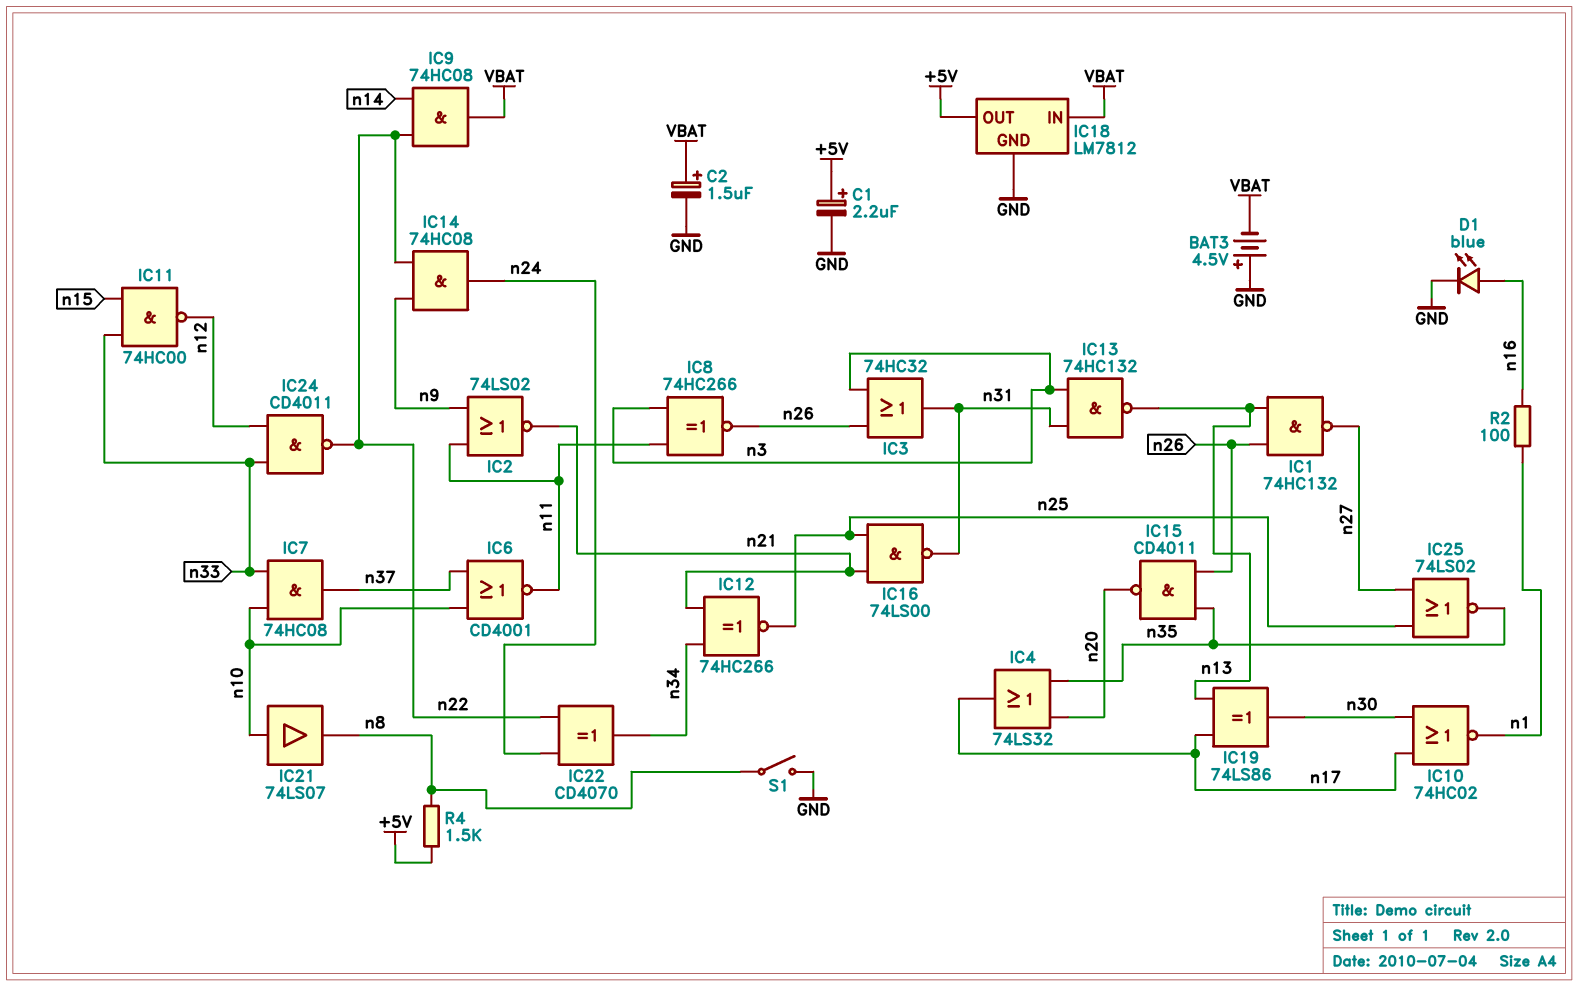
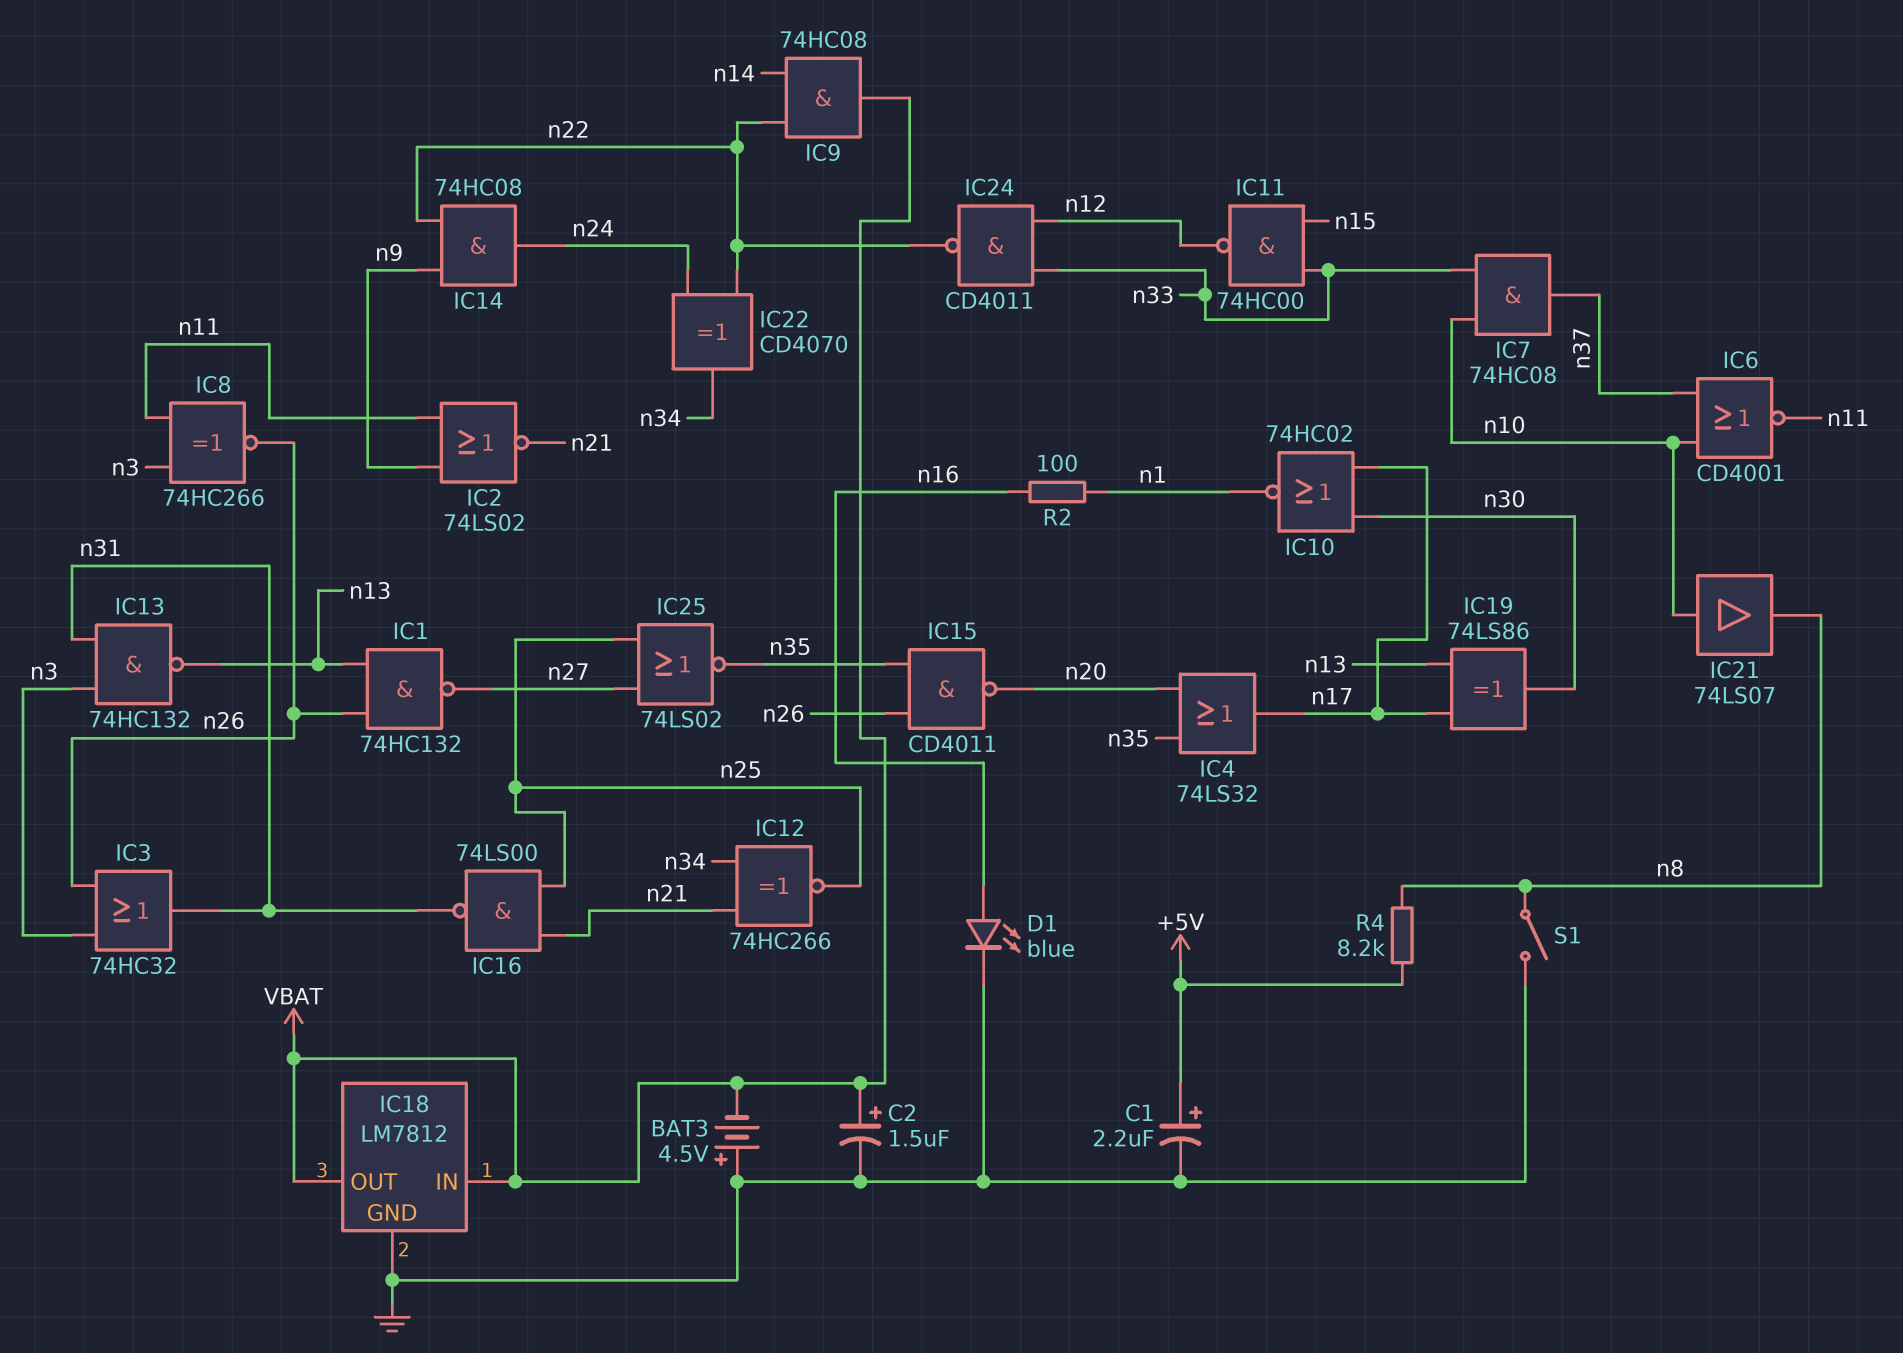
IC18 pin OUT: +5V -> VBAT
R4: 1.5k (+5V, n8) -> 8.2k (+5V, n8)

